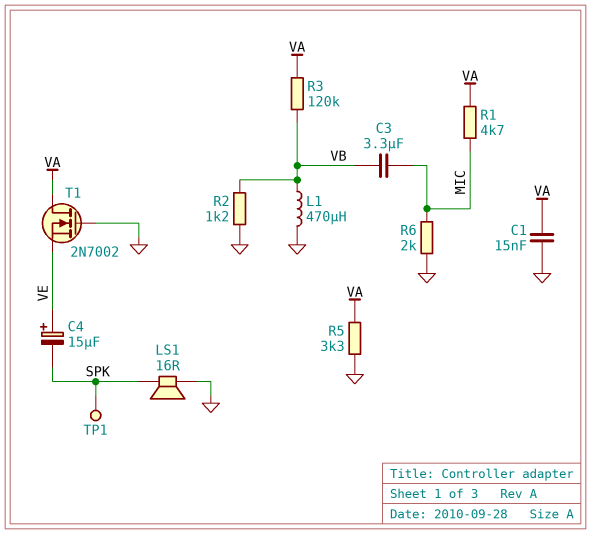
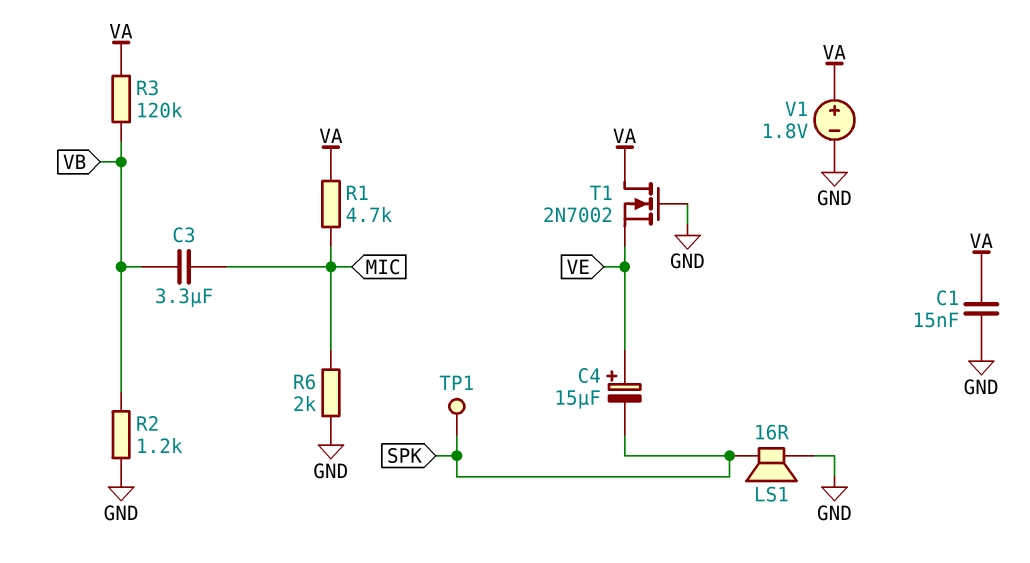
L1: 470uH (GND, VB) -> none
R5: 3.3k (GND, VA) -> none
V1: none -> 1.8V (plus VA, minus GND)

